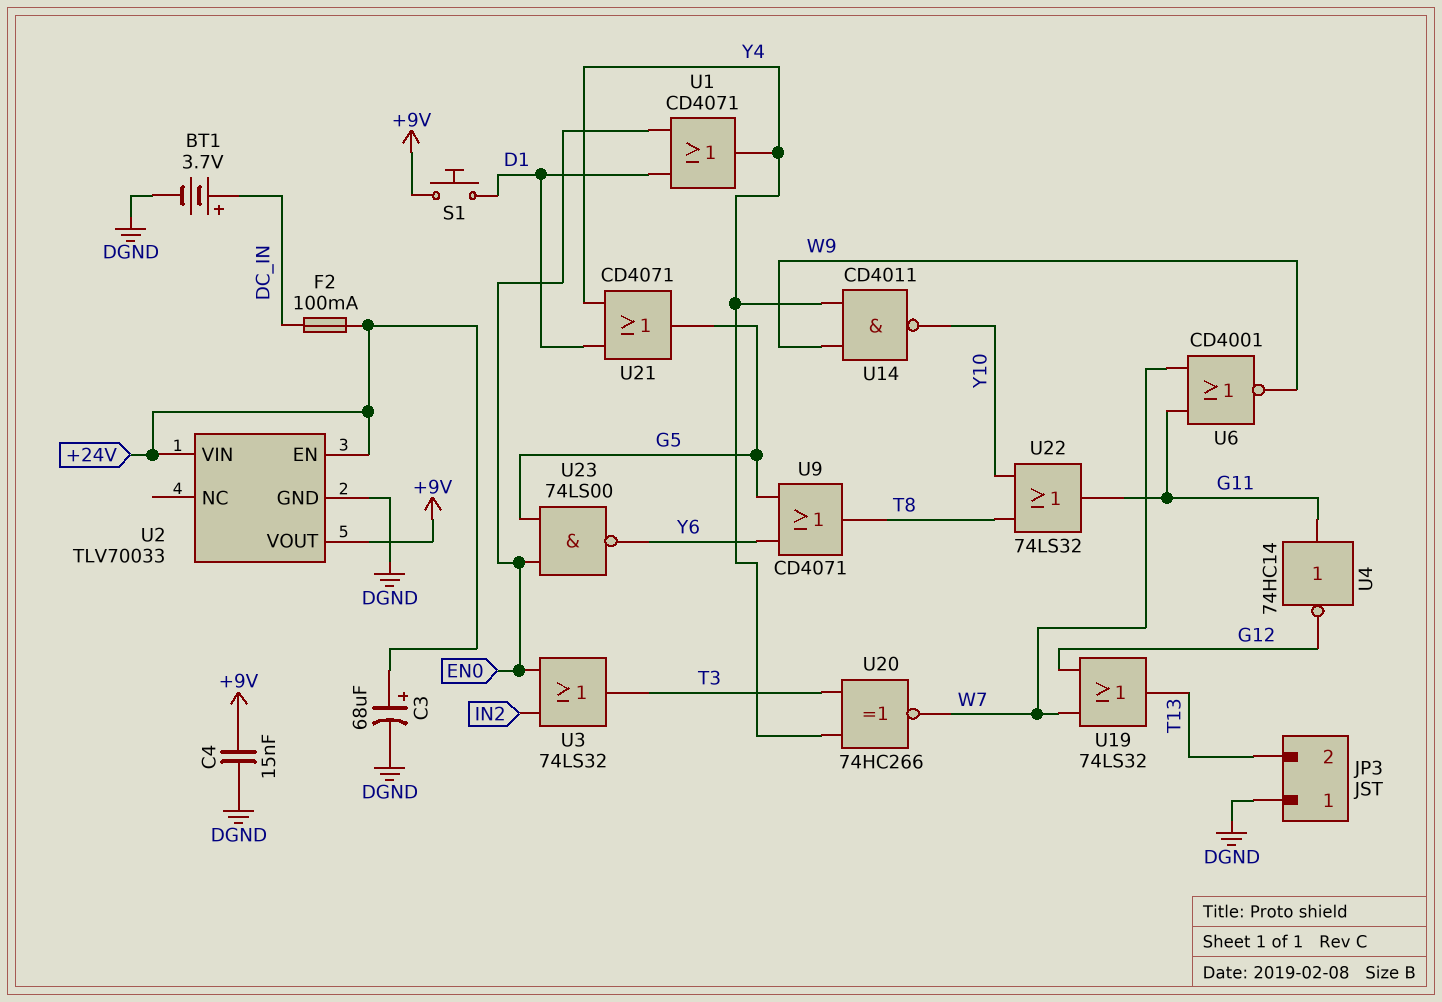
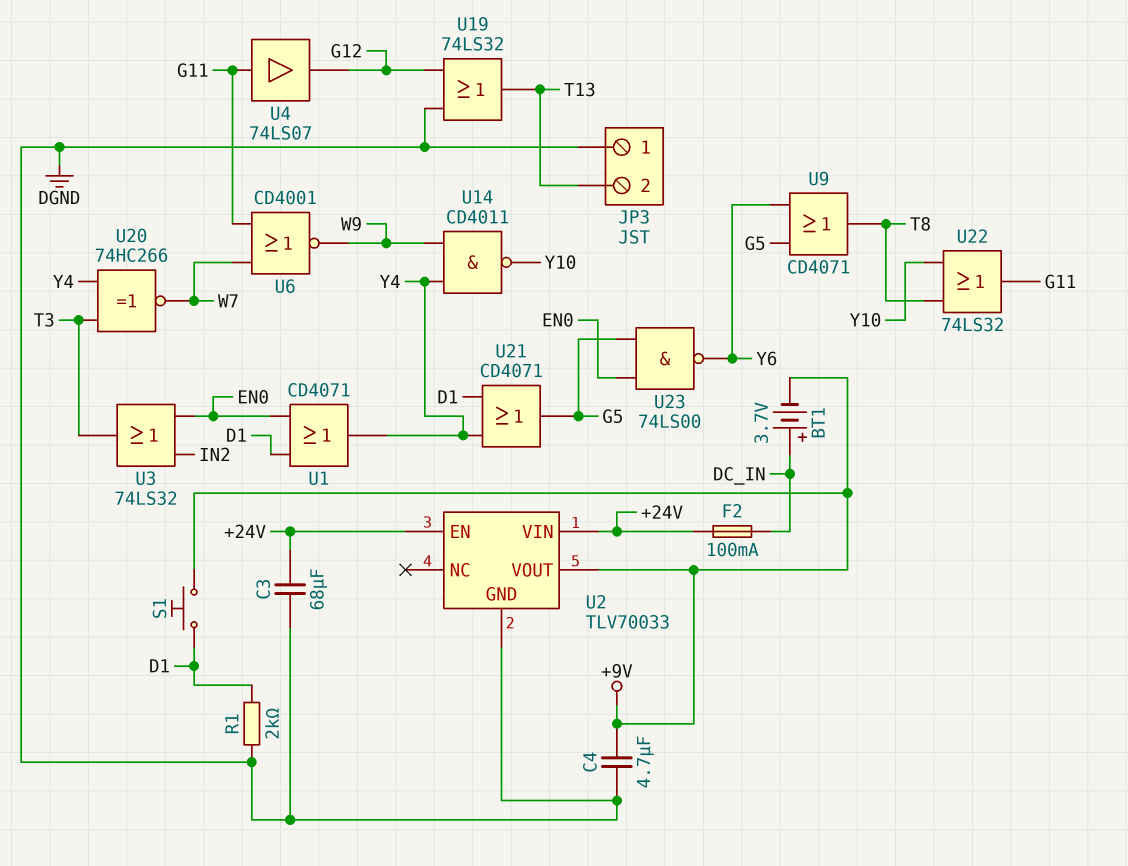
BT1: 3.7V (plus DC_IN, minus DGND) -> 3.7V (plus DC_IN, minus +9V)
C3: 68uF (plus +24V, minus DGND) -> 68uF (+24V, DGND)
C4: 15nF (+9V, DGND) -> 4.7uF (+9V, DGND)
R1: none -> 2k (D1, DGND)
U4: NOT 74HC14 (in G11, out G12) -> buffer 74LS07 (in G11, out G12)
U19: OR 74LS32 (in G12, in W7, out T13) -> OR 74LS32 (in DGND, in G12, out T13)

